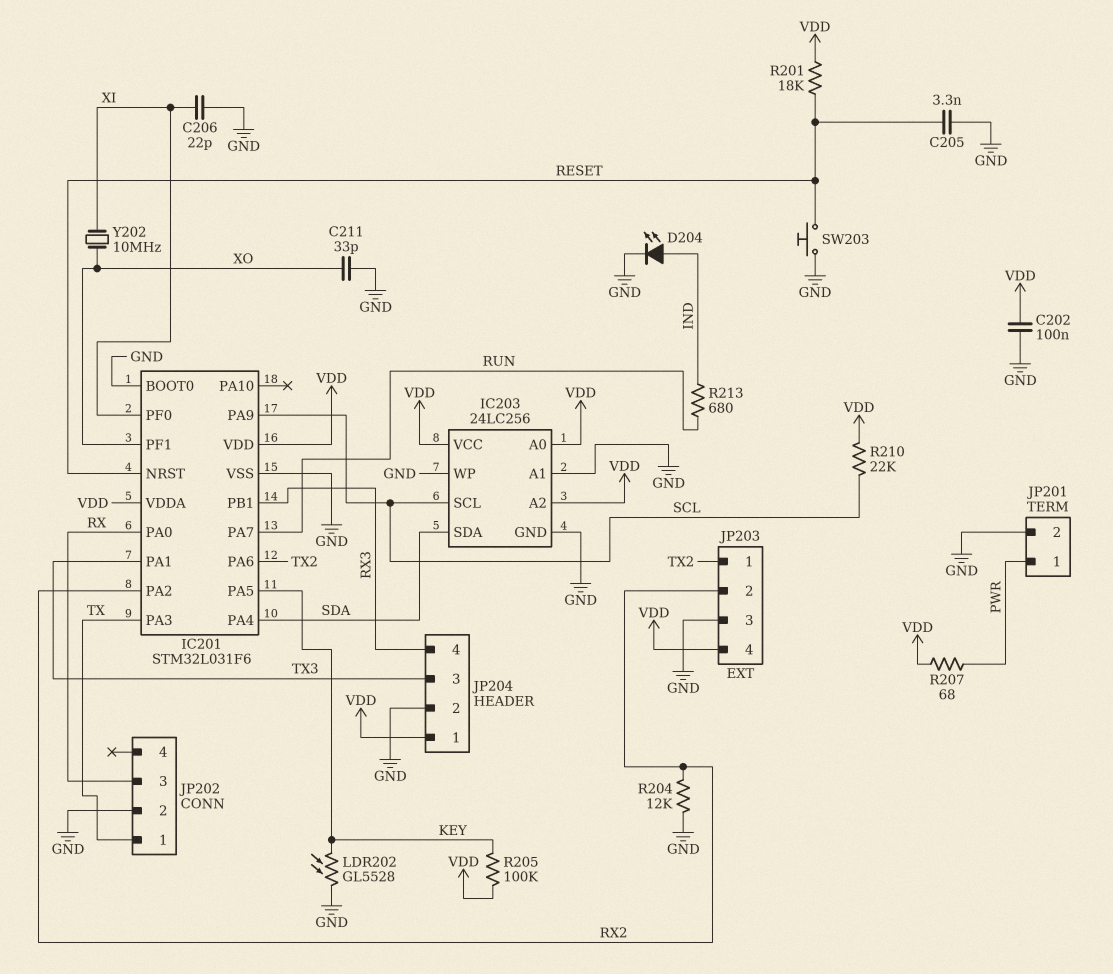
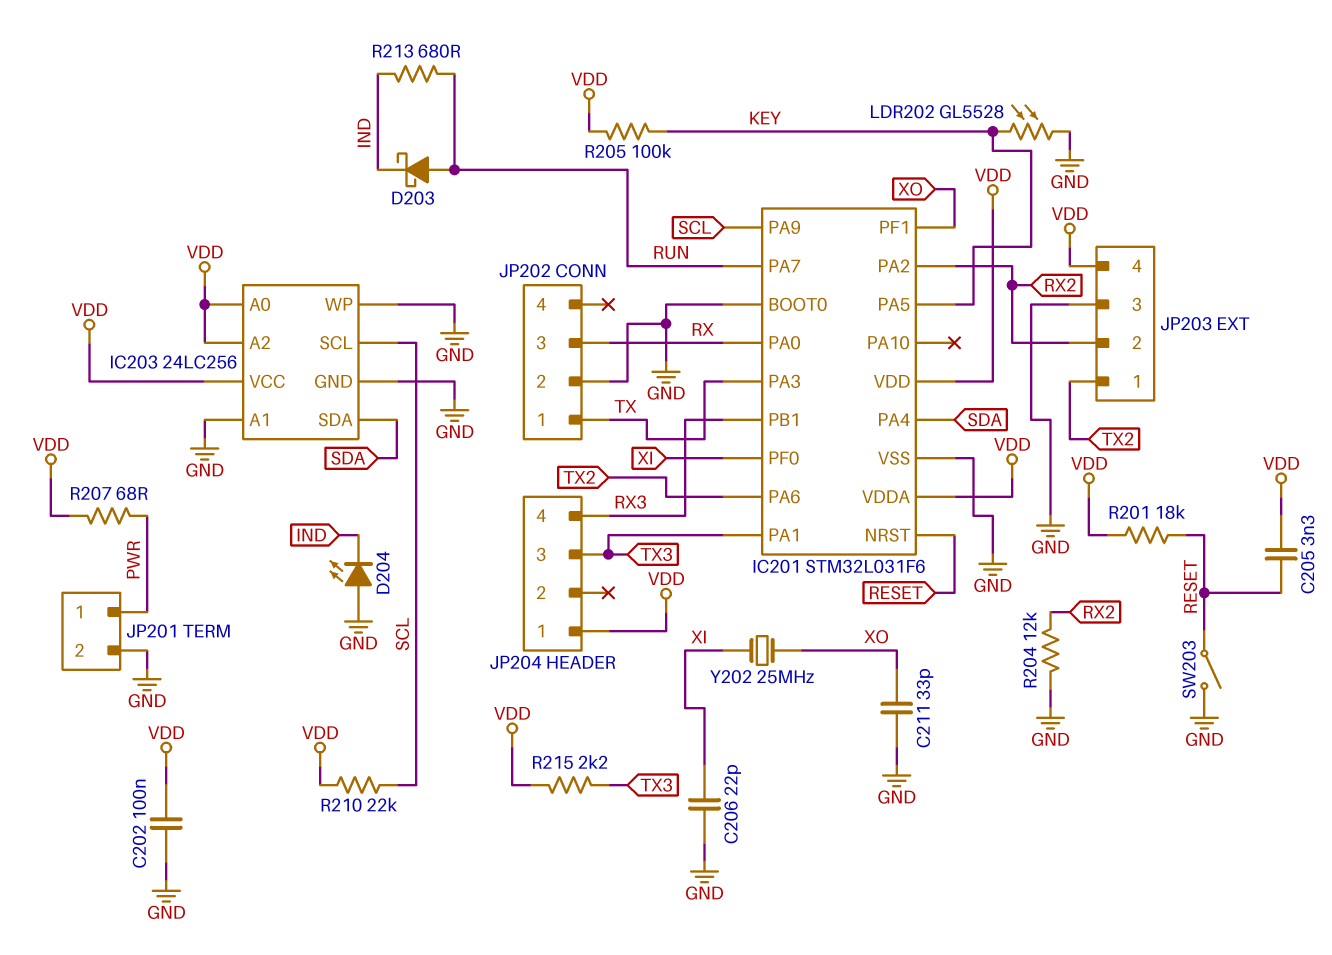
C205: 3.3nF (GND, RESET) -> 3.3nF (RESET, VDD)
D203: none -> schottky (A RUN, K IND)
D204: LED (A IND, K GND) -> LED (A GND, K IND)
JP204 pin 2: GND -> none
R215: none -> 2.2k (TX3, VDD)
SW203: button (GND, RESET) -> switch (GND, RESET)
Y202: 10MHz (XI, XO) -> 25MHz (XI, XO)

